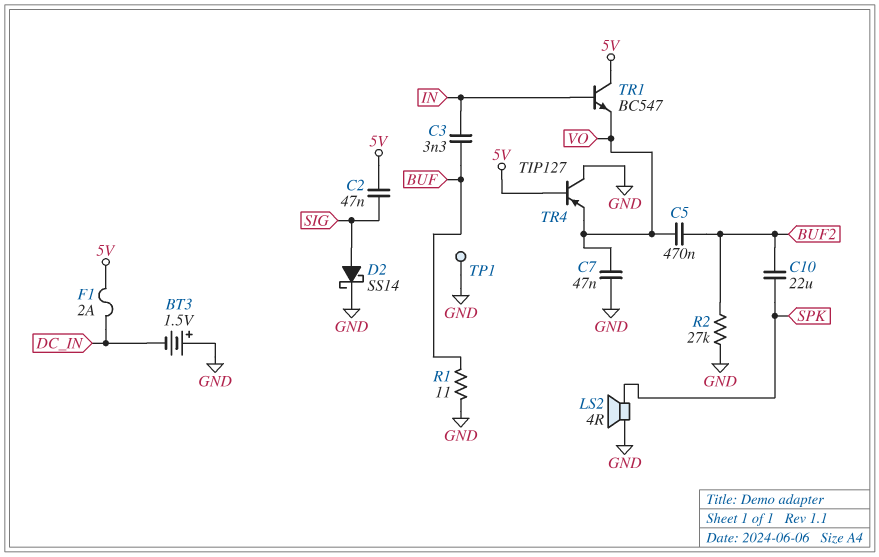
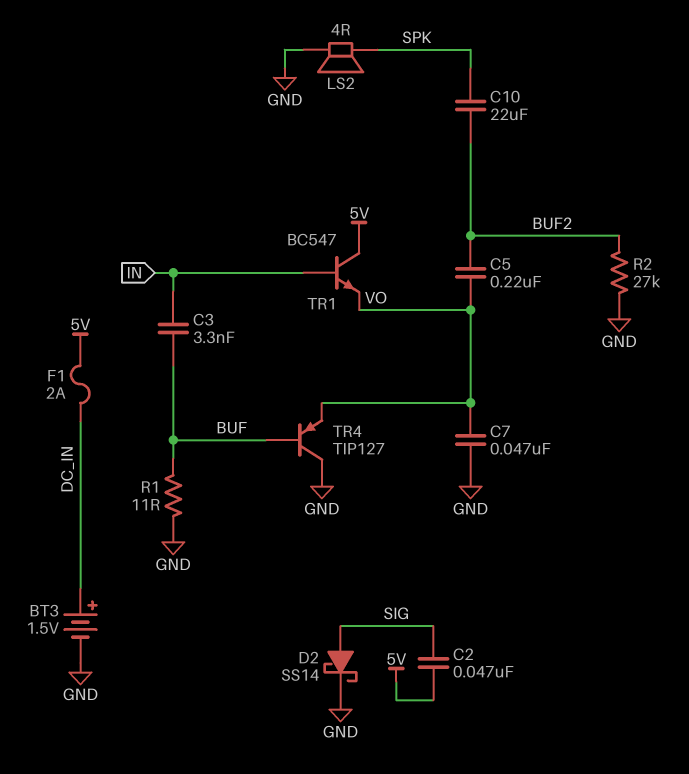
BT3: 1.5V (plus GND, minus DC_IN) -> 1.5V (plus DC_IN, minus GND)
C5: 470nF (BUF2, VO) -> 220nF (BUF2, VO)
TP1: test point (GND) -> none
TR4: PNP TIP127 (B 5V, C GND, E VO) -> PNP TIP127 (B BUF, C GND, E VO)

